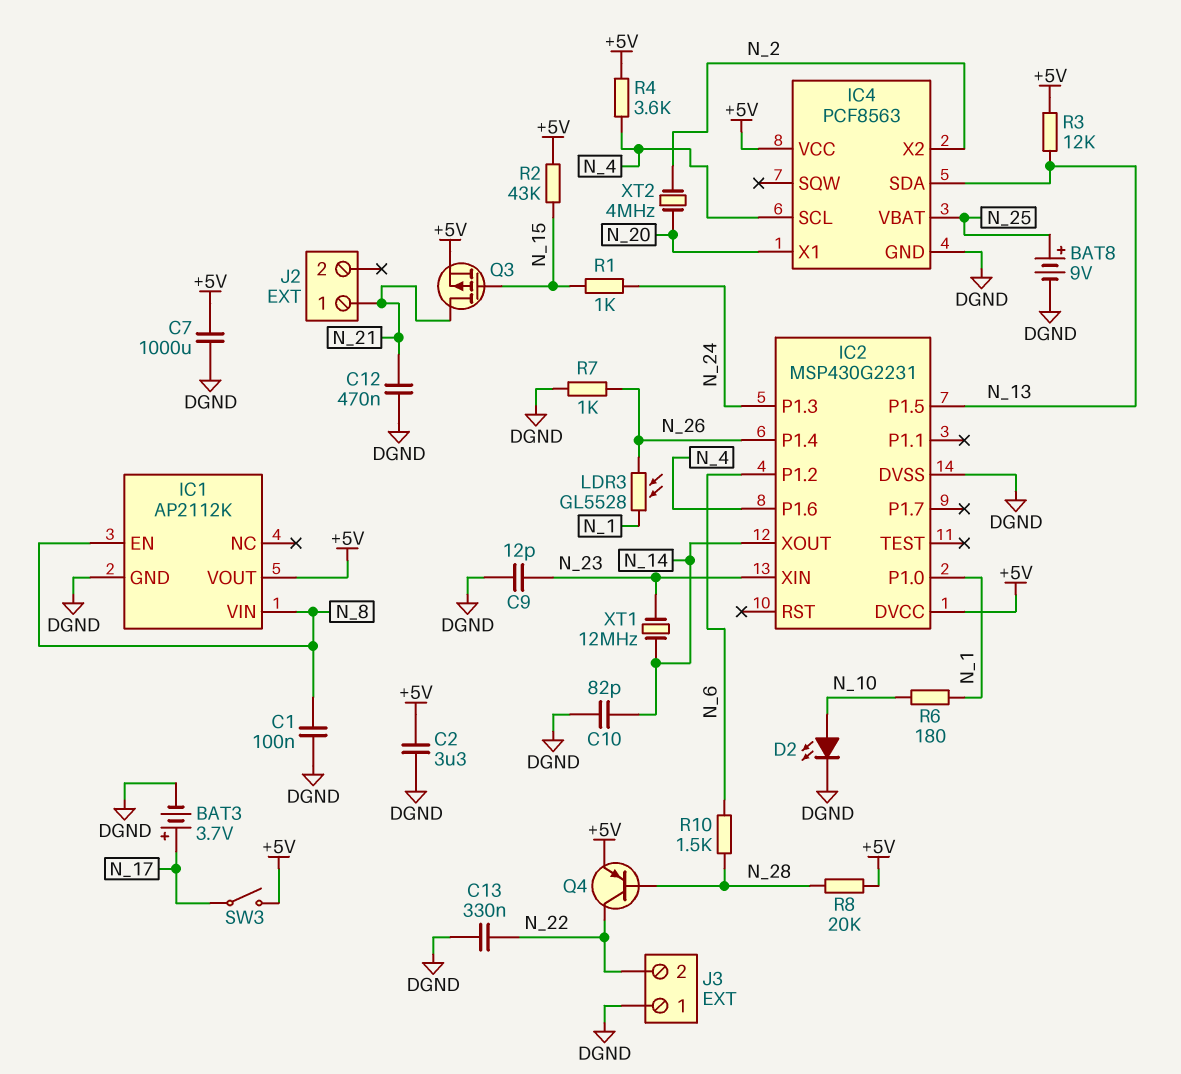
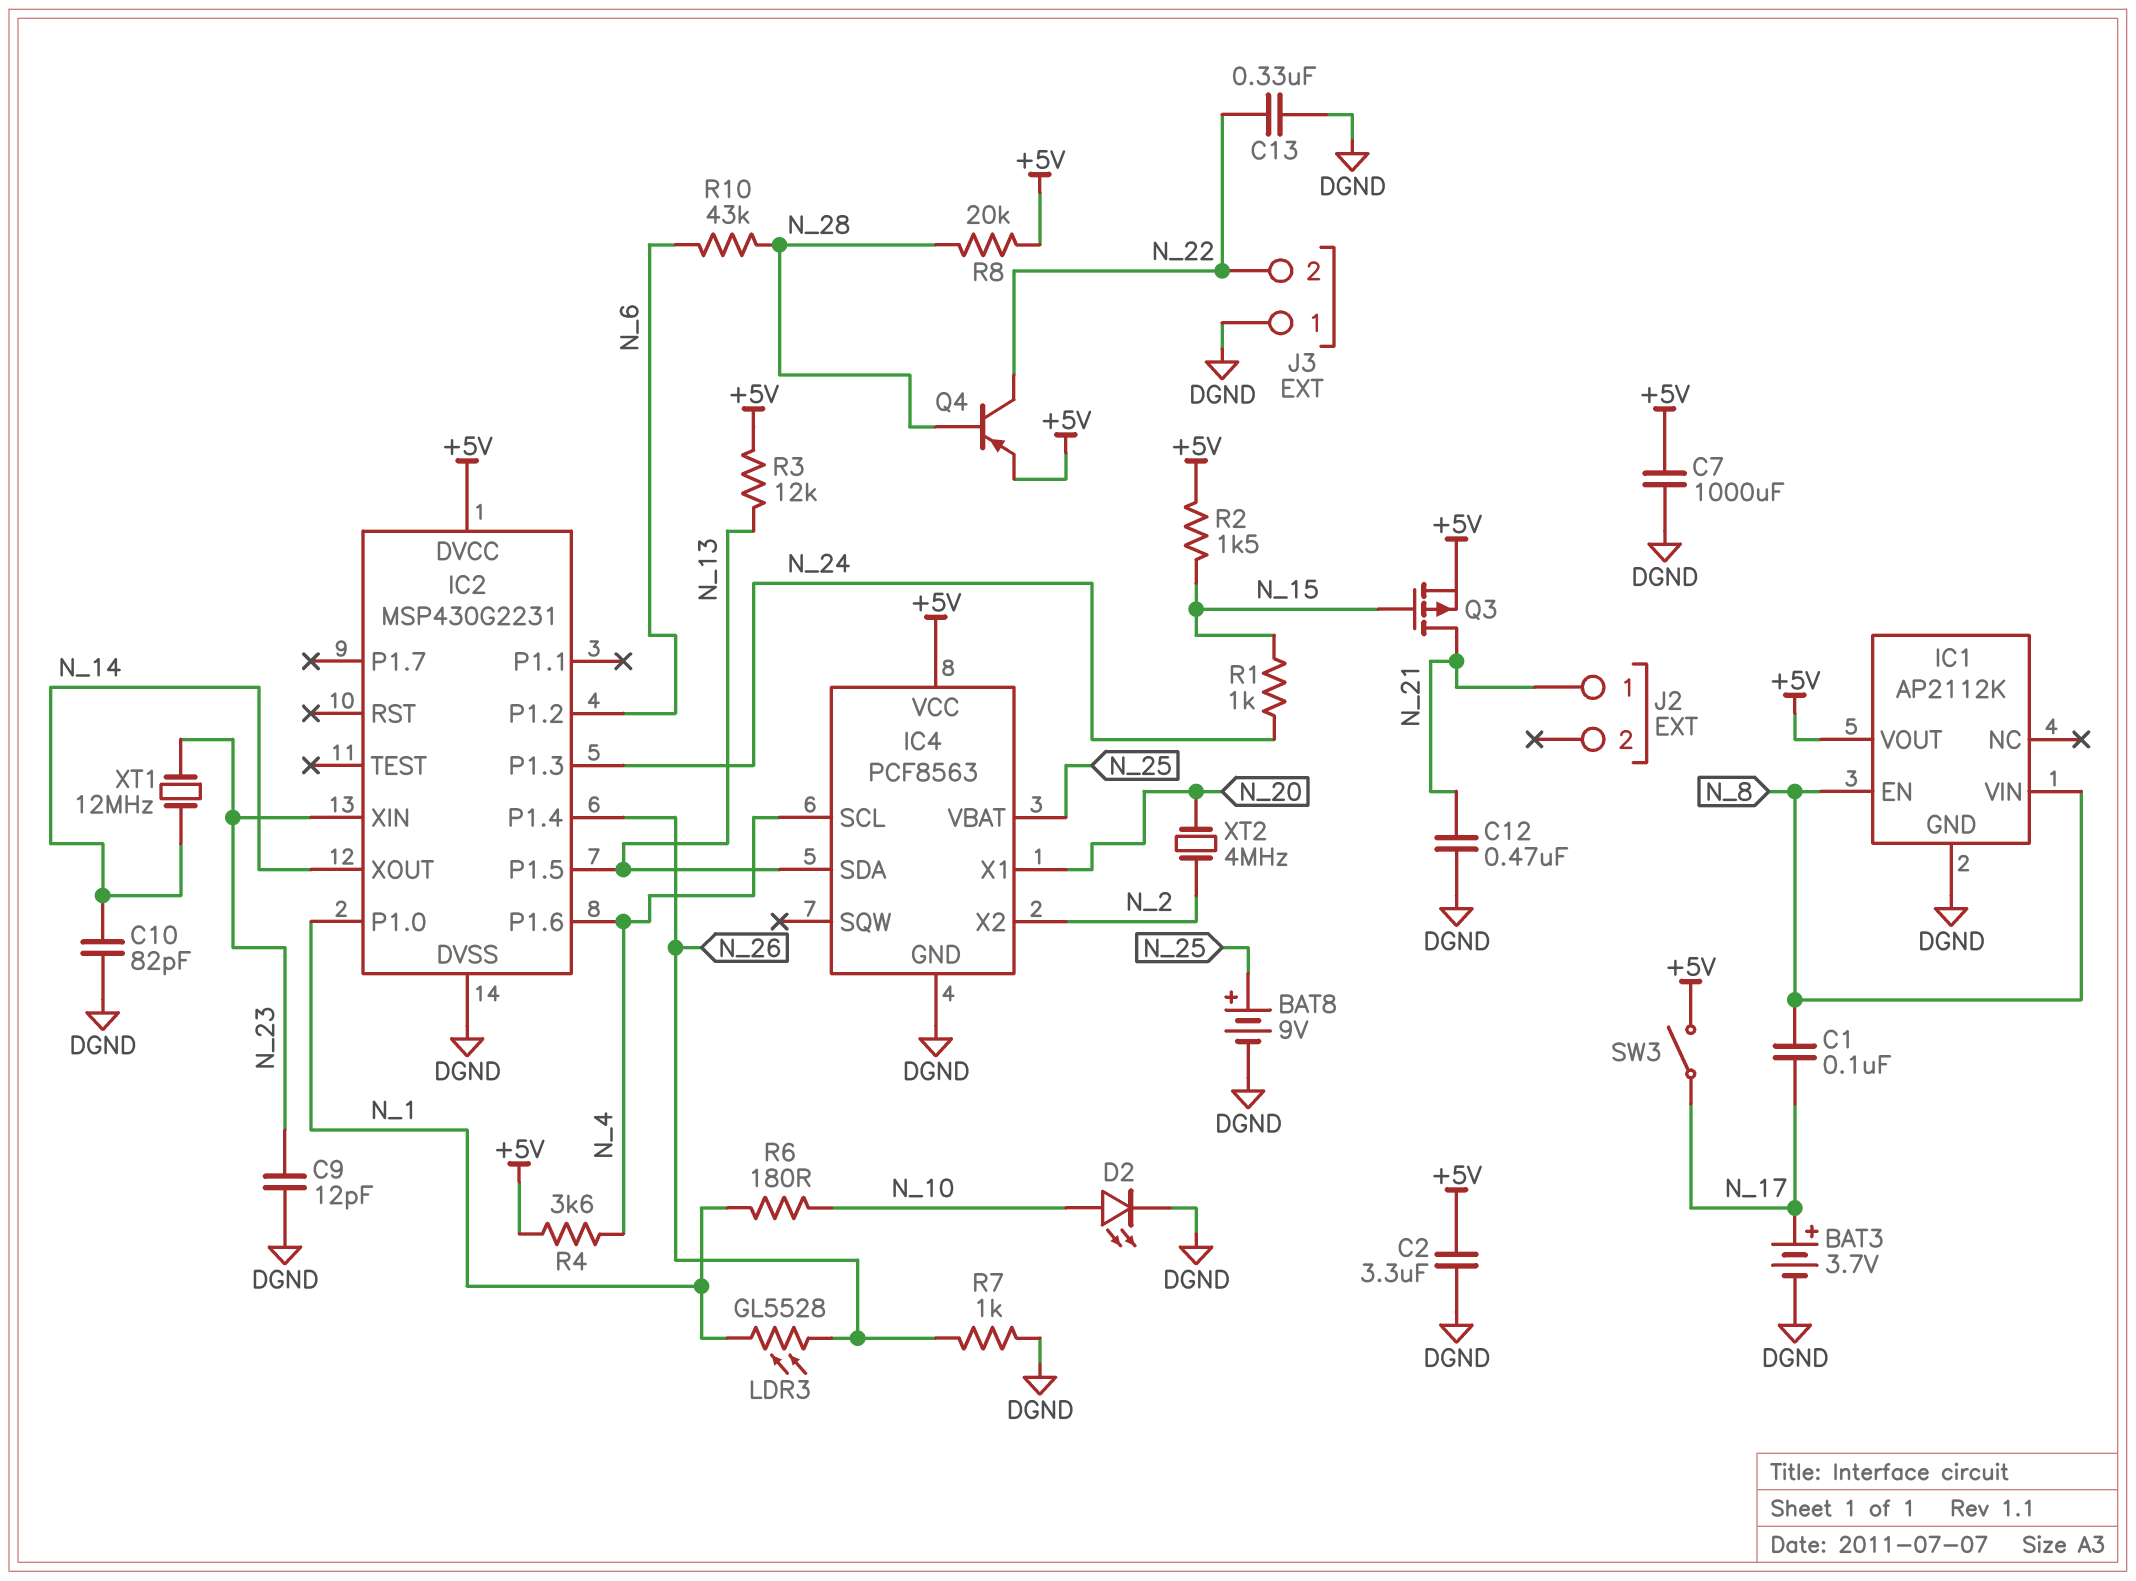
C1: 100nF (DGND, N_8) -> 100nF (N_8, N_17)
R2: 43k (+5V, N_15) -> 1.5k (+5V, N_15)
R10: 1.5k (N_6, N_28) -> 43k (N_6, N_28)

